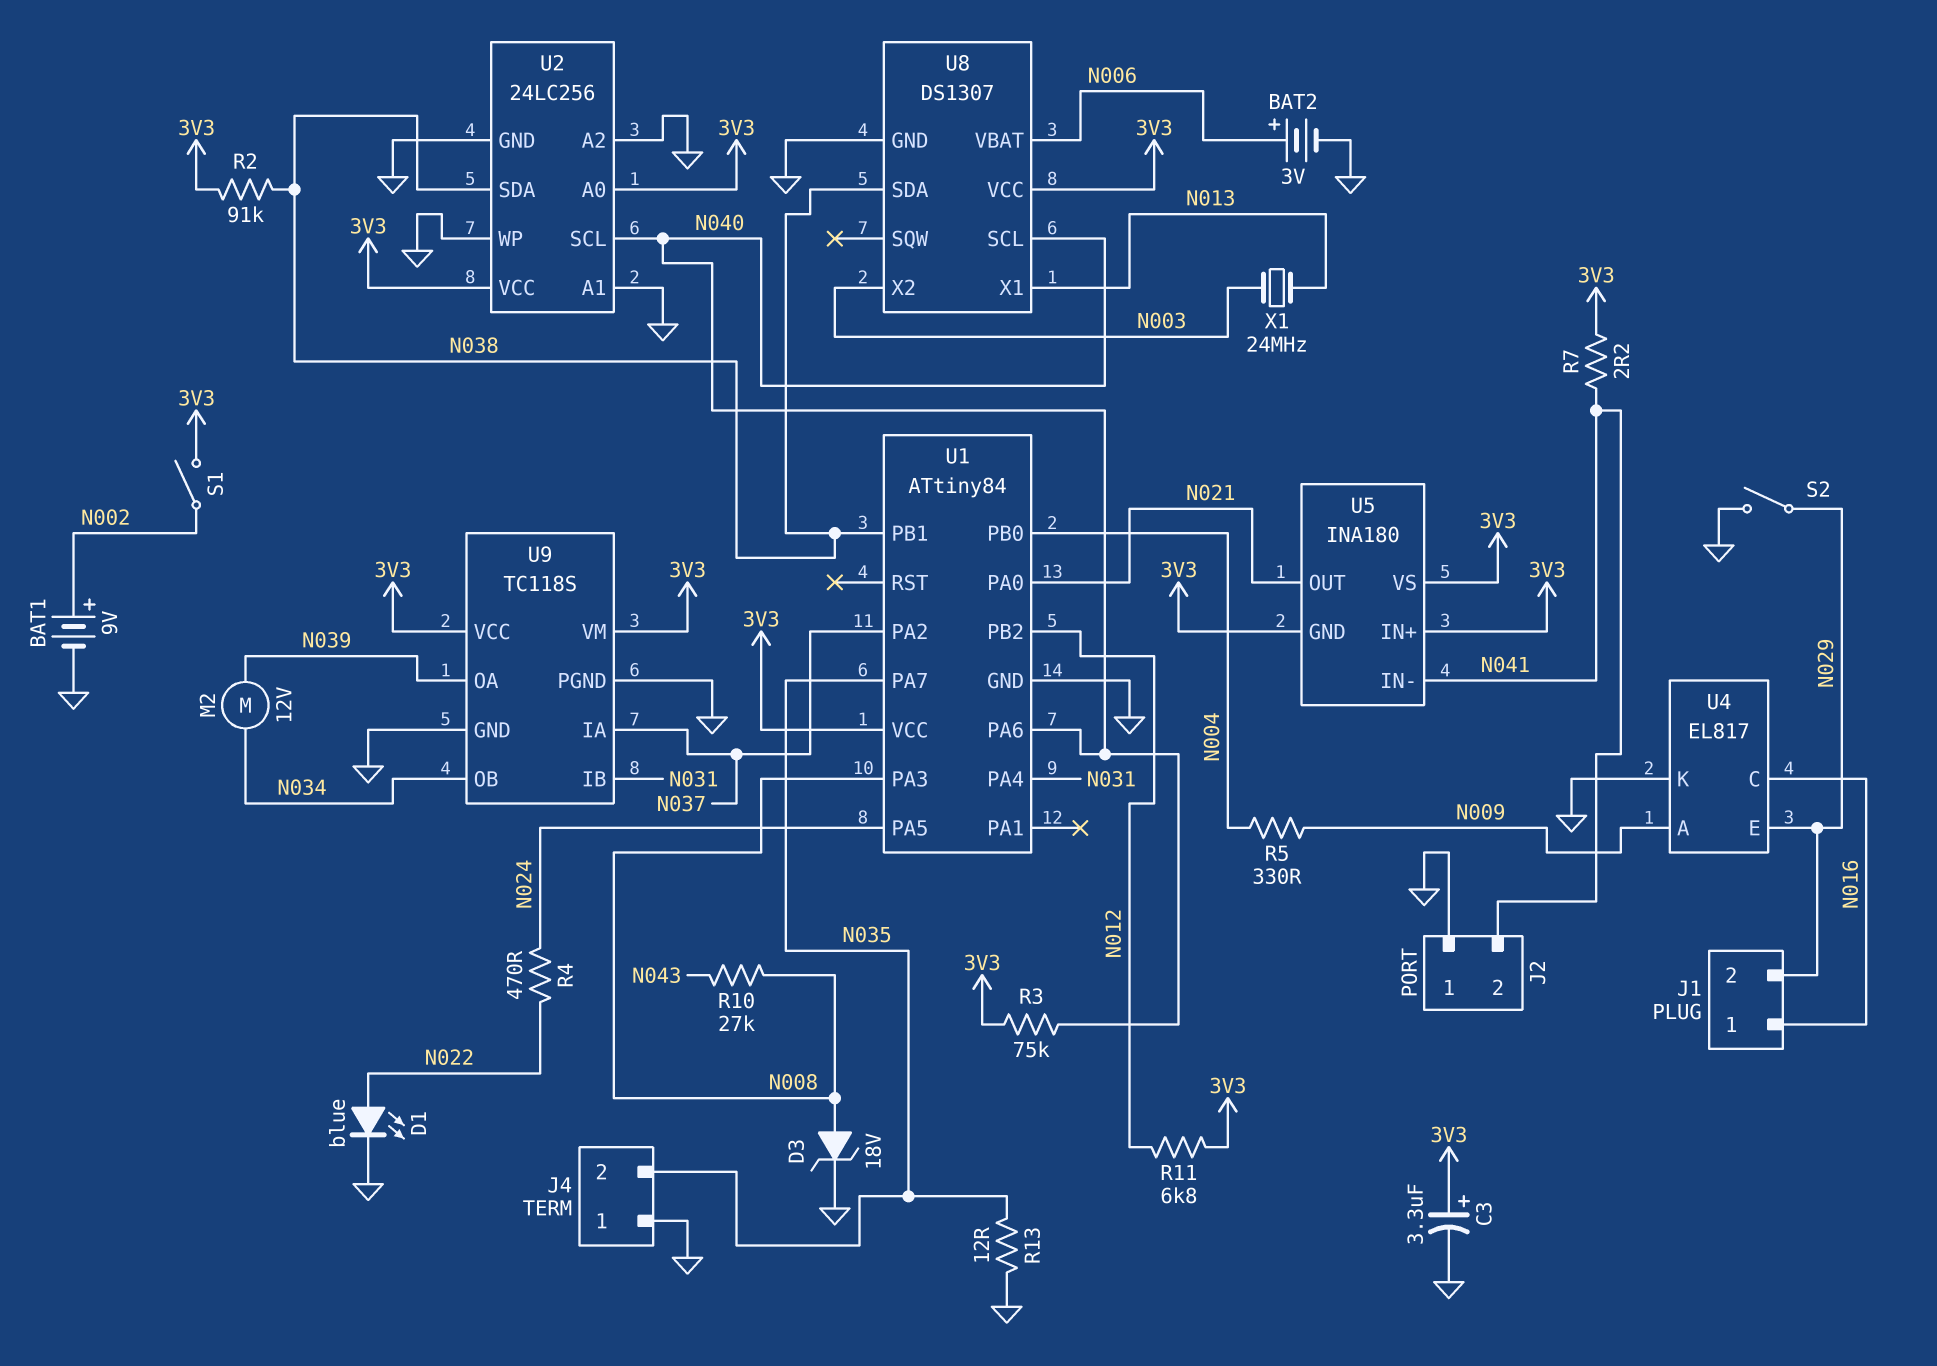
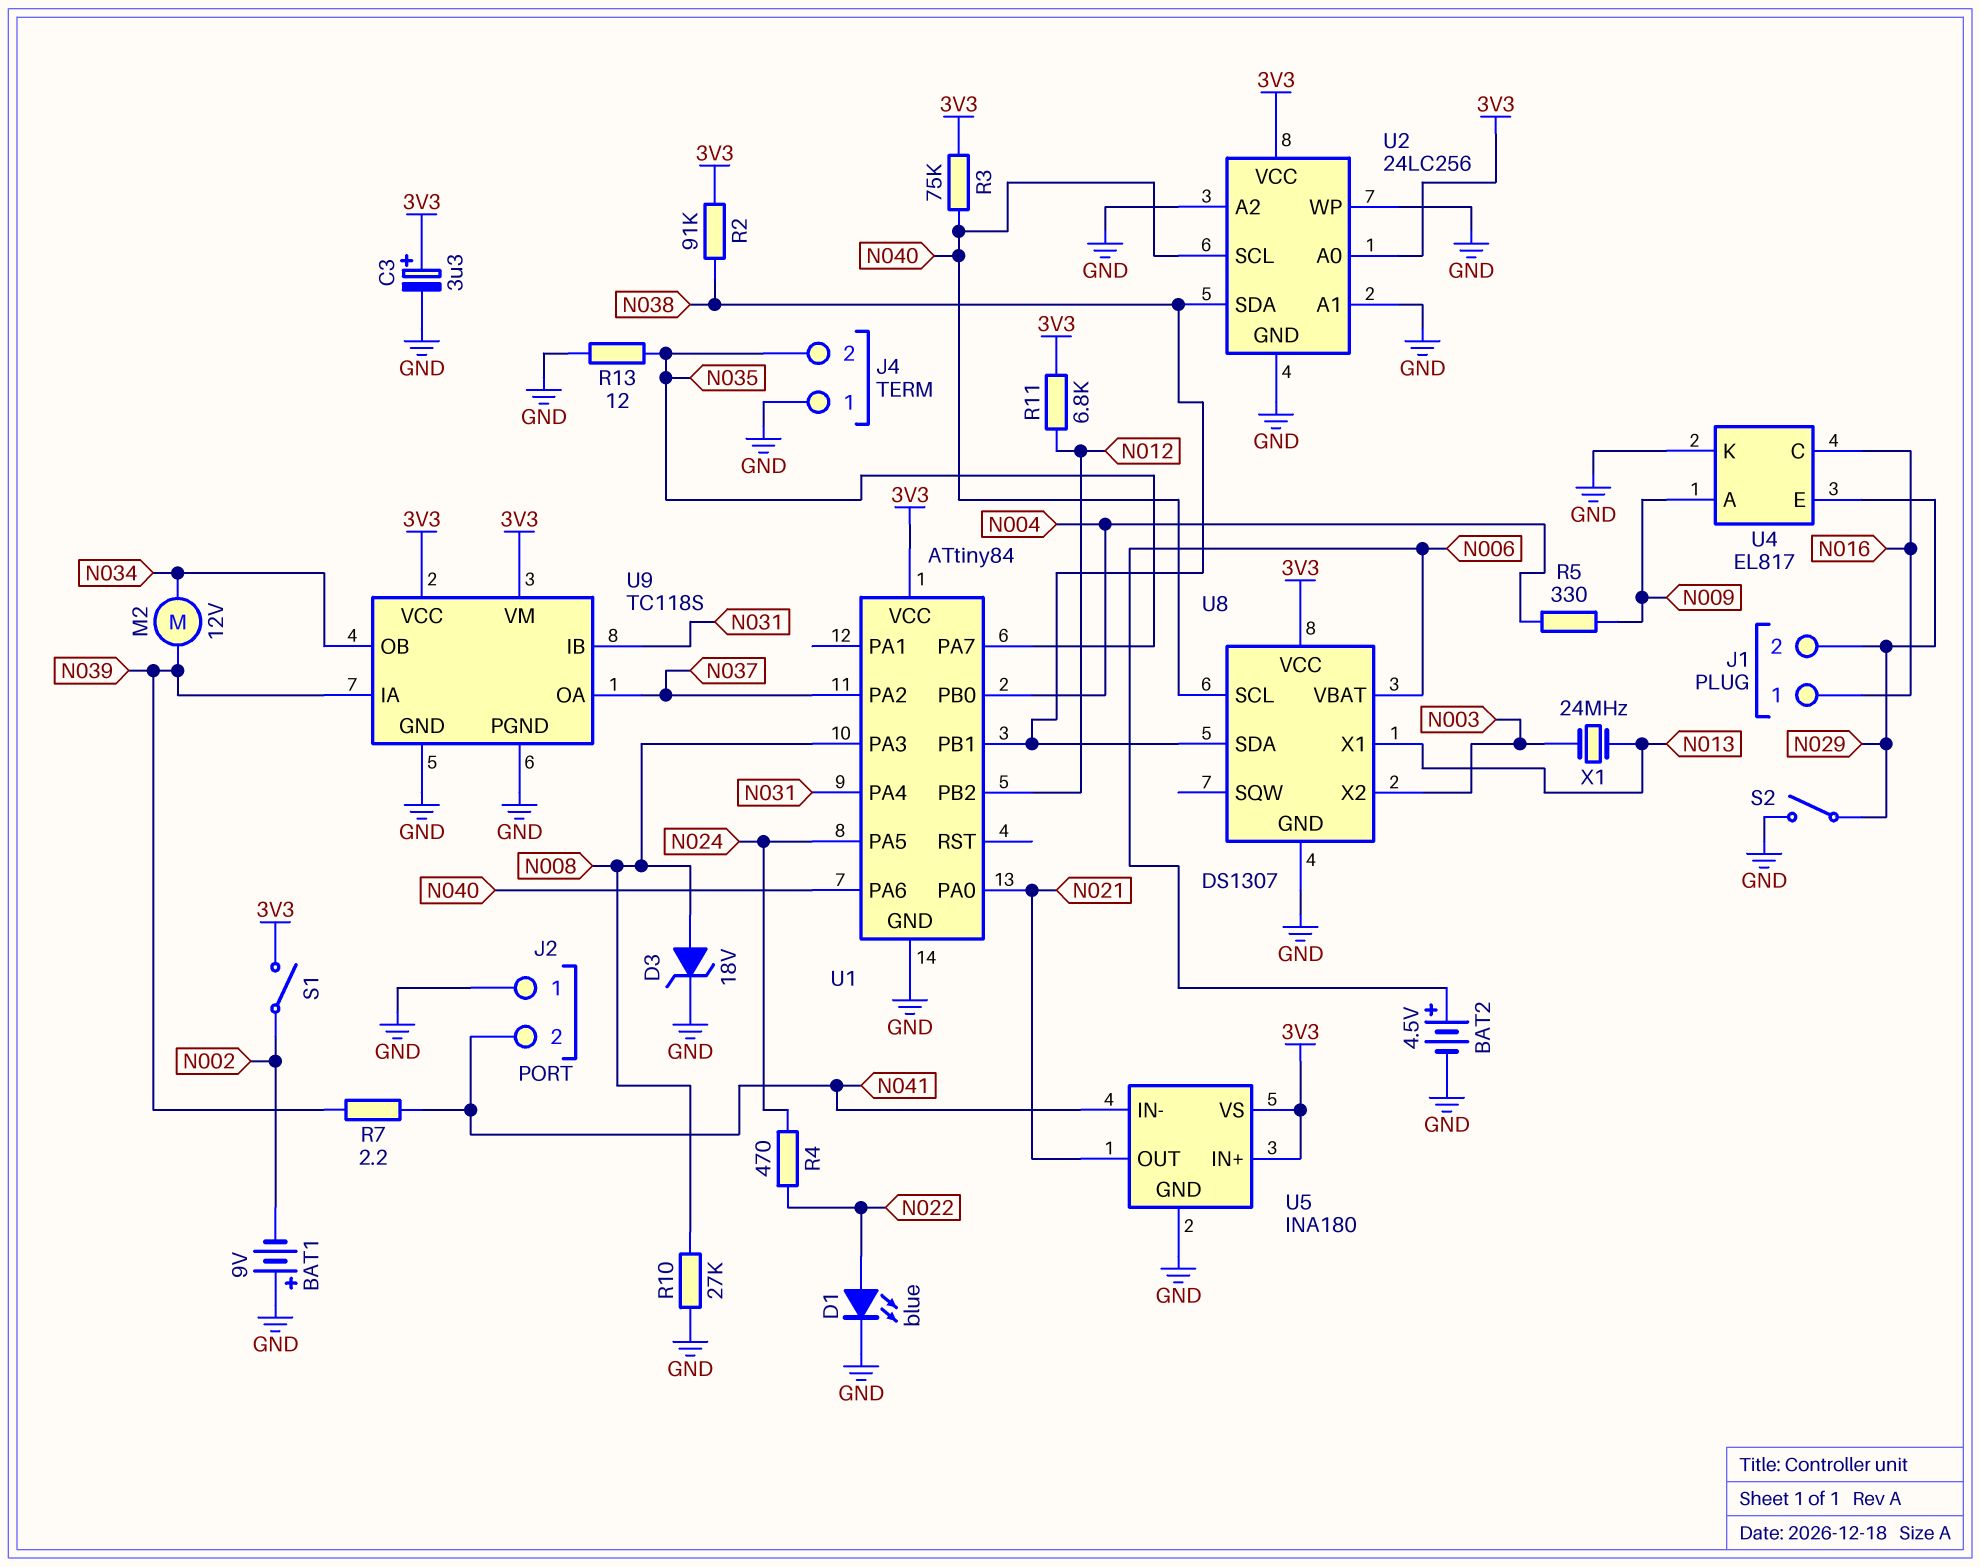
BAT1: 9V (plus N002, minus GND) -> 9V (plus GND, minus N002)
BAT2: 3V (plus N006, minus GND) -> 4.5V (plus N006, minus GND)
R7: 2.2 (3V3, N041) -> 2.2 (N039, N041)
R10: 27k (N008, N043) -> 27k (GND, N008)
U5 pin GND: 3V3 -> GND
U9 pin IA: N037 -> N039
U9 pin OA: N039 -> N037

